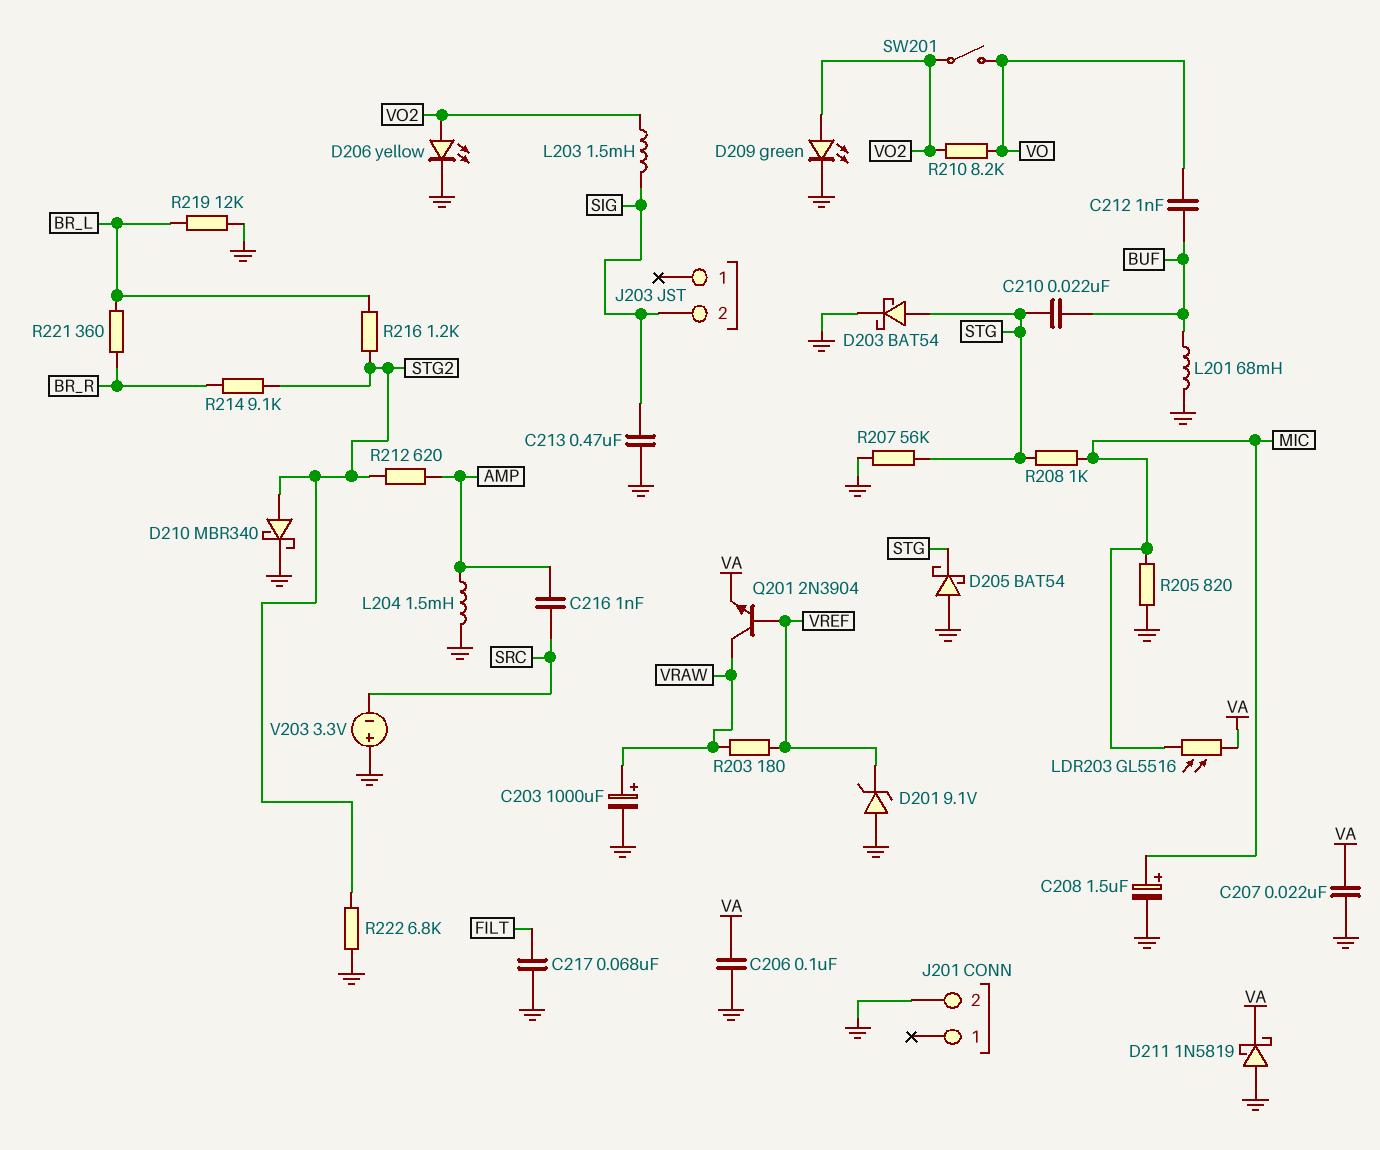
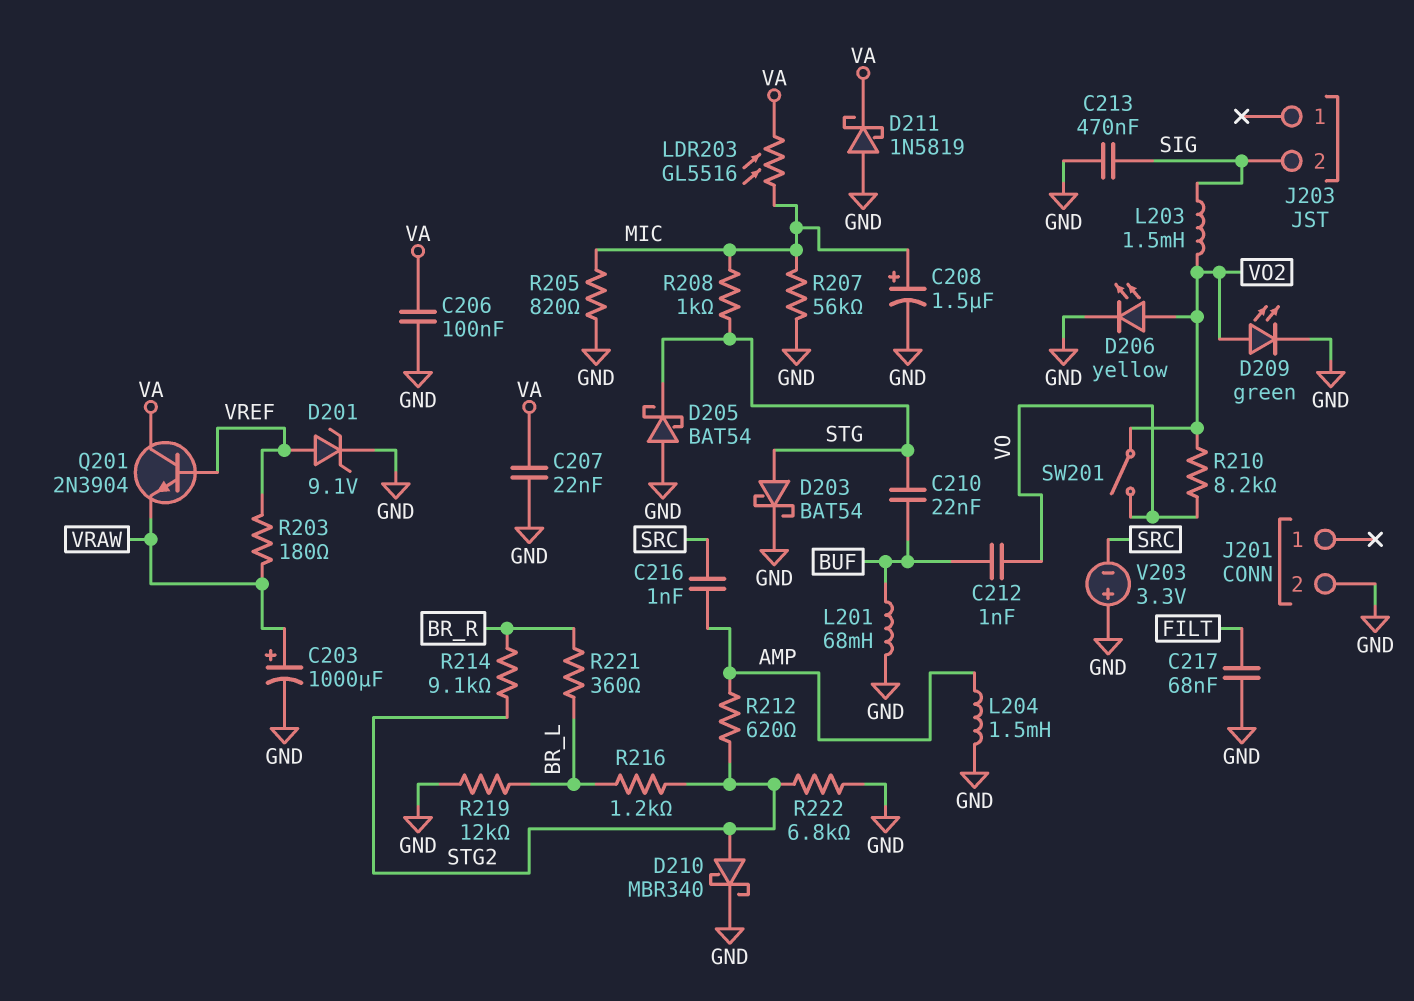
D201: zener 9.1V (A GND, K VREF) -> zener 9.1V (A VREF, K GND)
Q201: NPN 2N3904 (B VREF, C VRAW, E VA) -> NPN 2N3904 (B VREF, C VA, E VRAW)
R207: 56k (GND, STG) -> 56k (GND, MIC)

